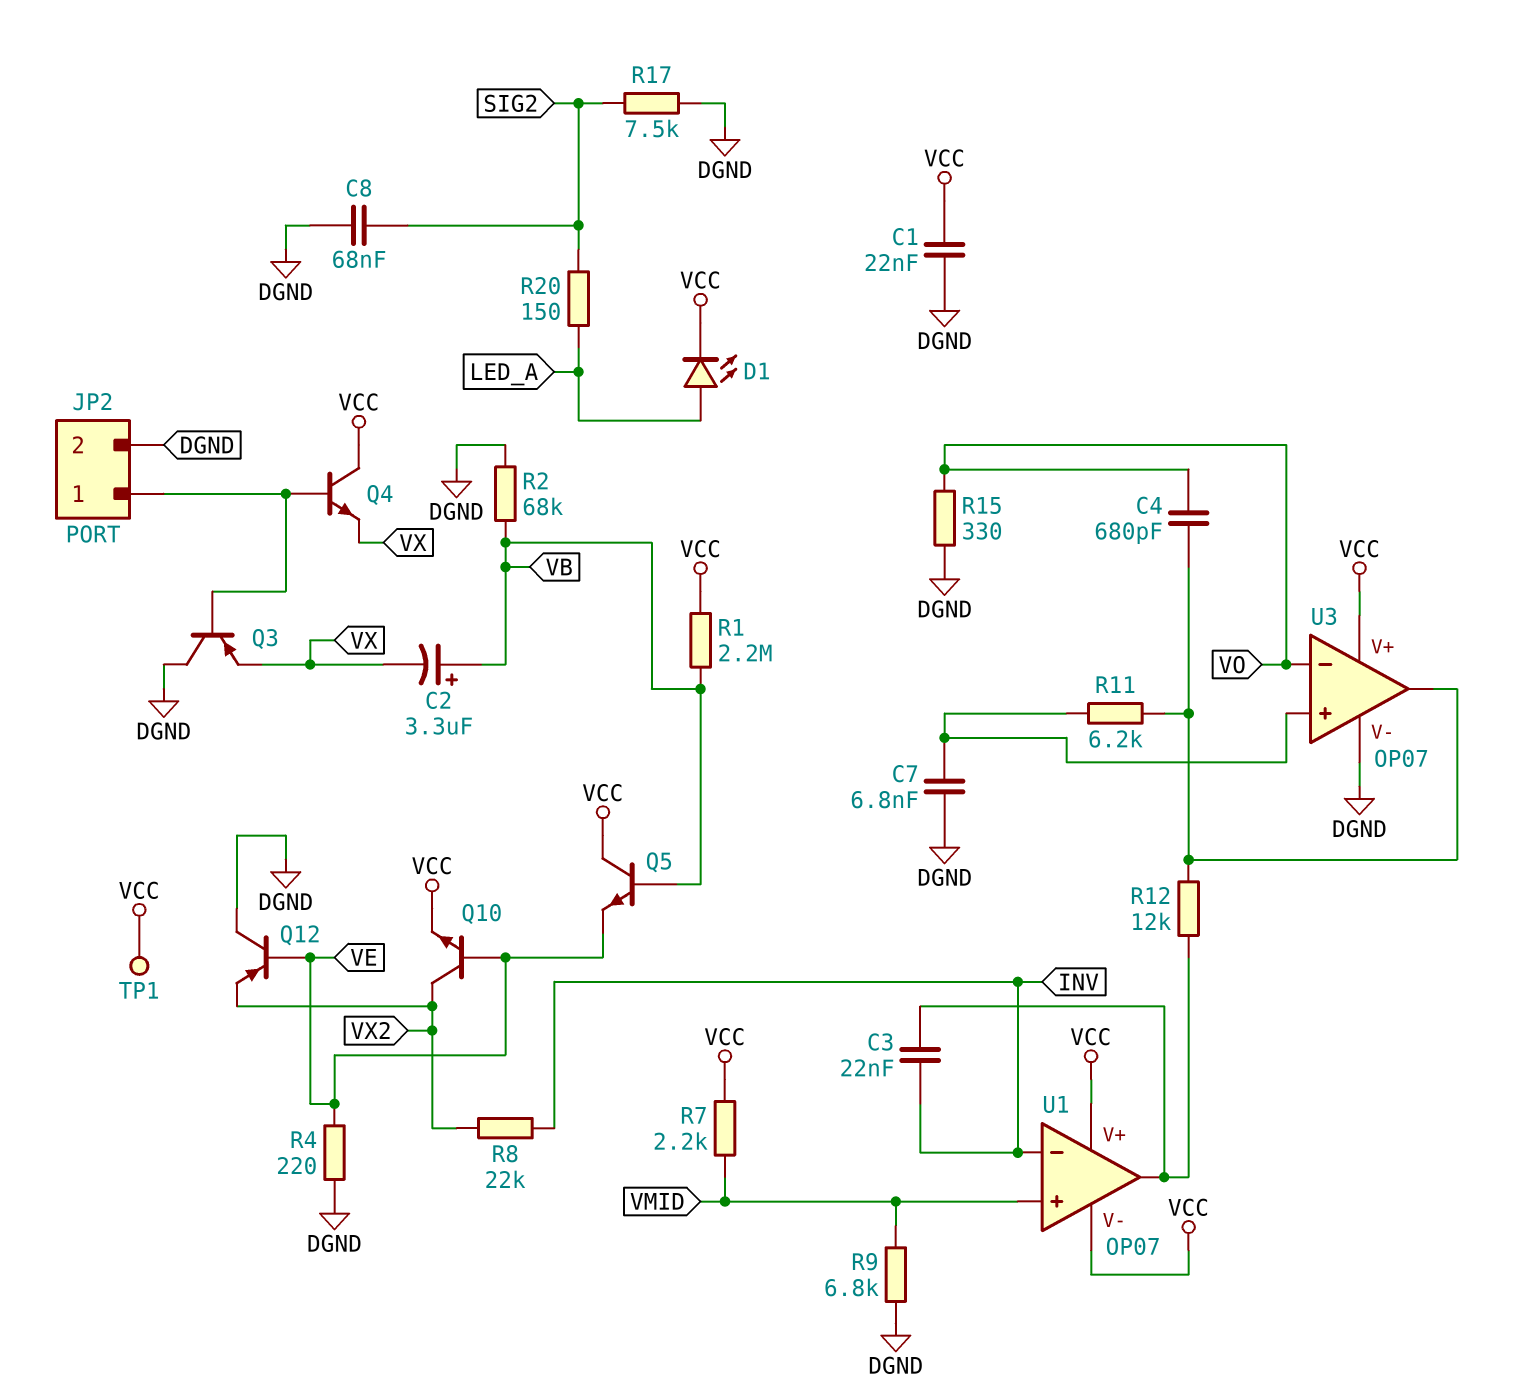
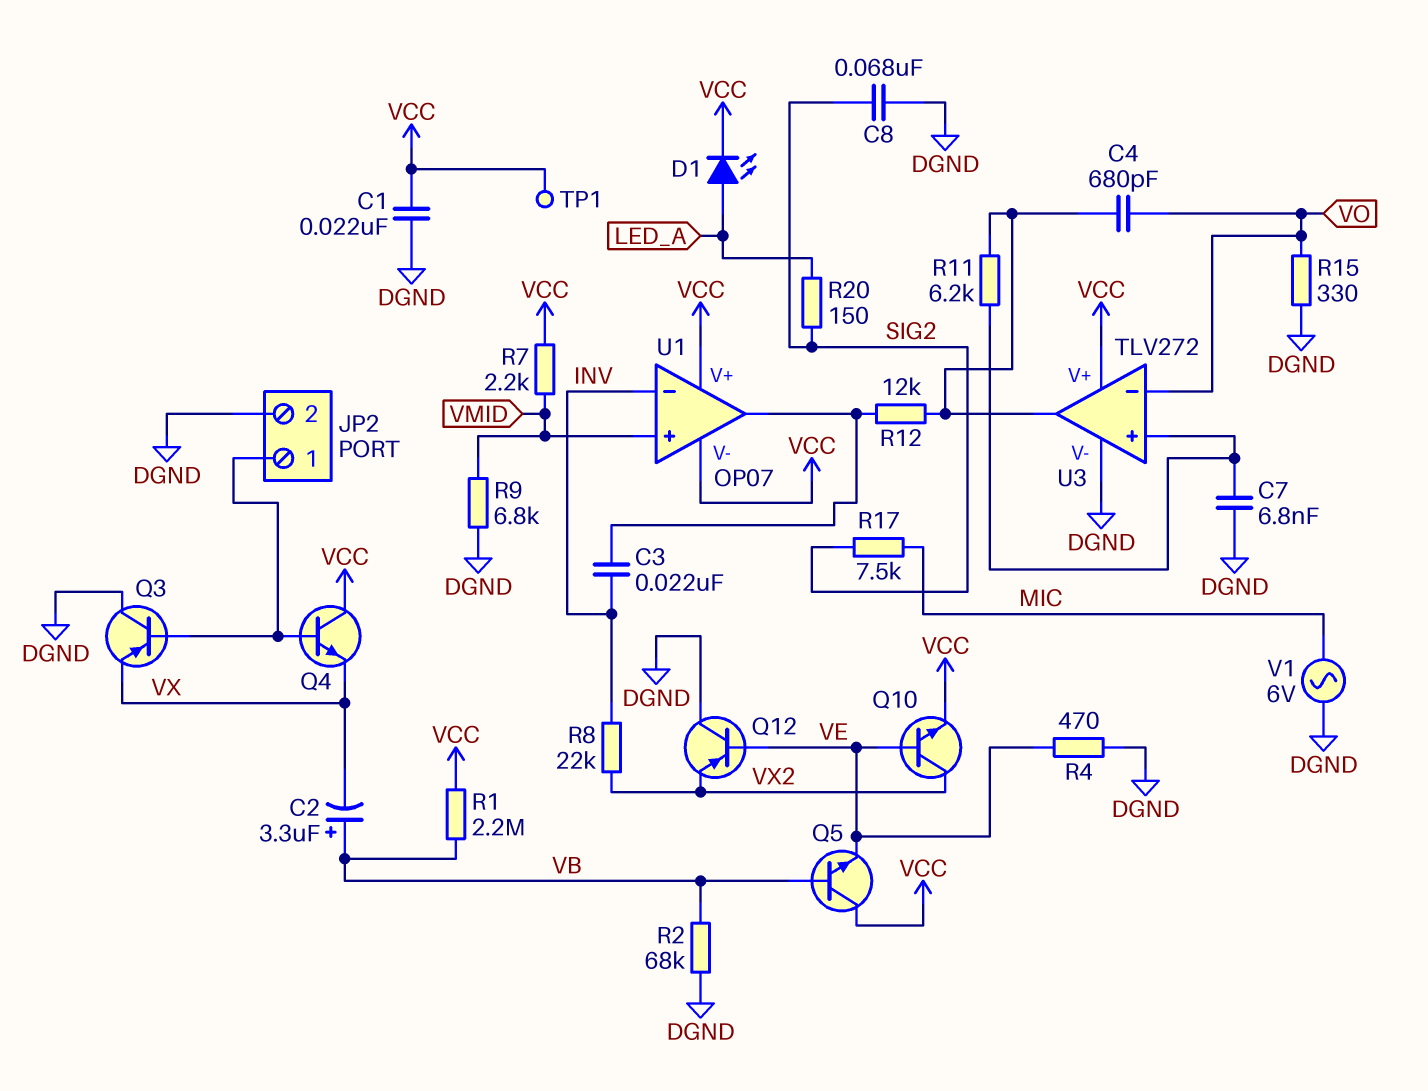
R4: 220 (DGND, VE) -> 470 (DGND, VE)
R17: 7.5k (DGND, SIG2) -> 7.5k (MIC, SIG2)
U3: OP07 -> TLV272
V1: none -> AC 6V (DGND, MIC)

